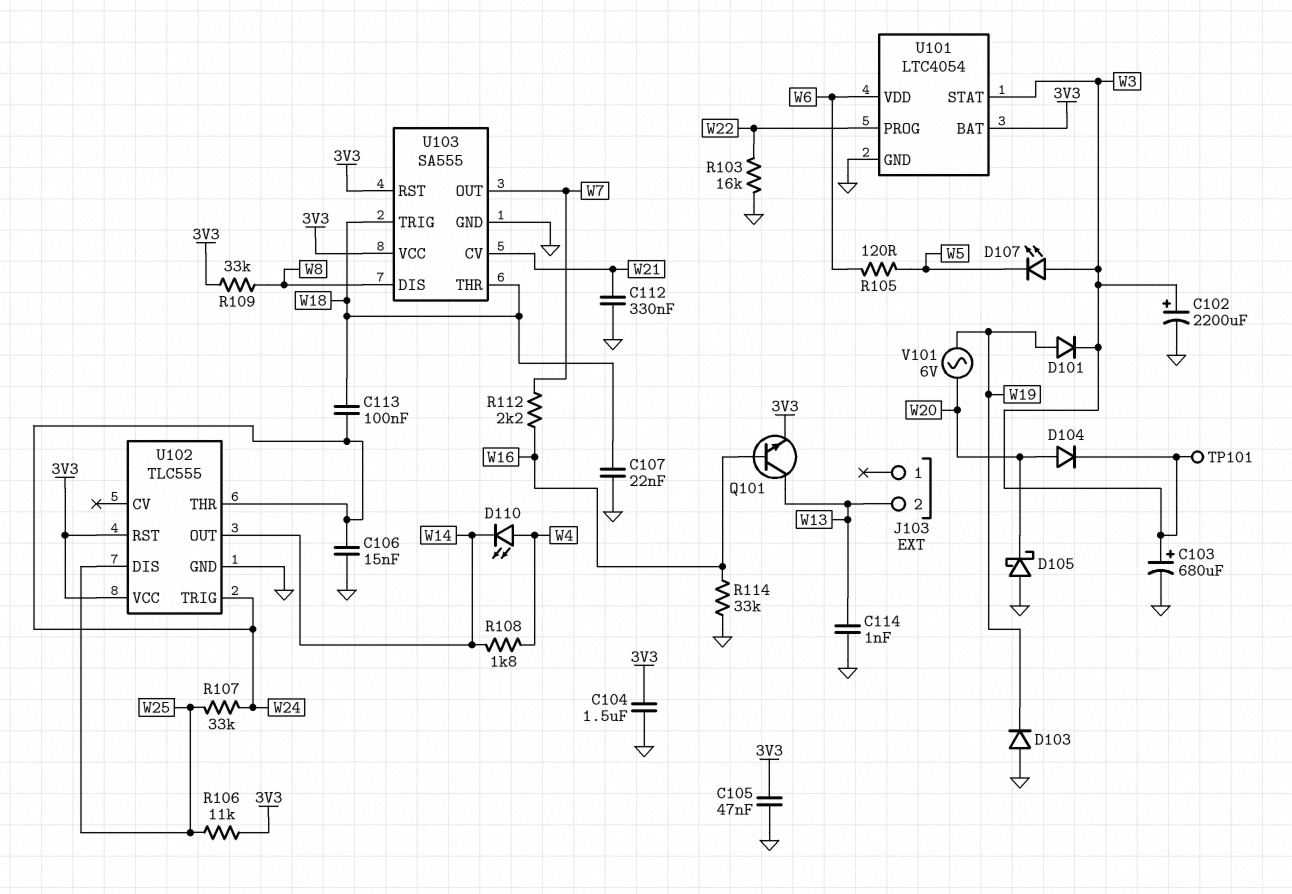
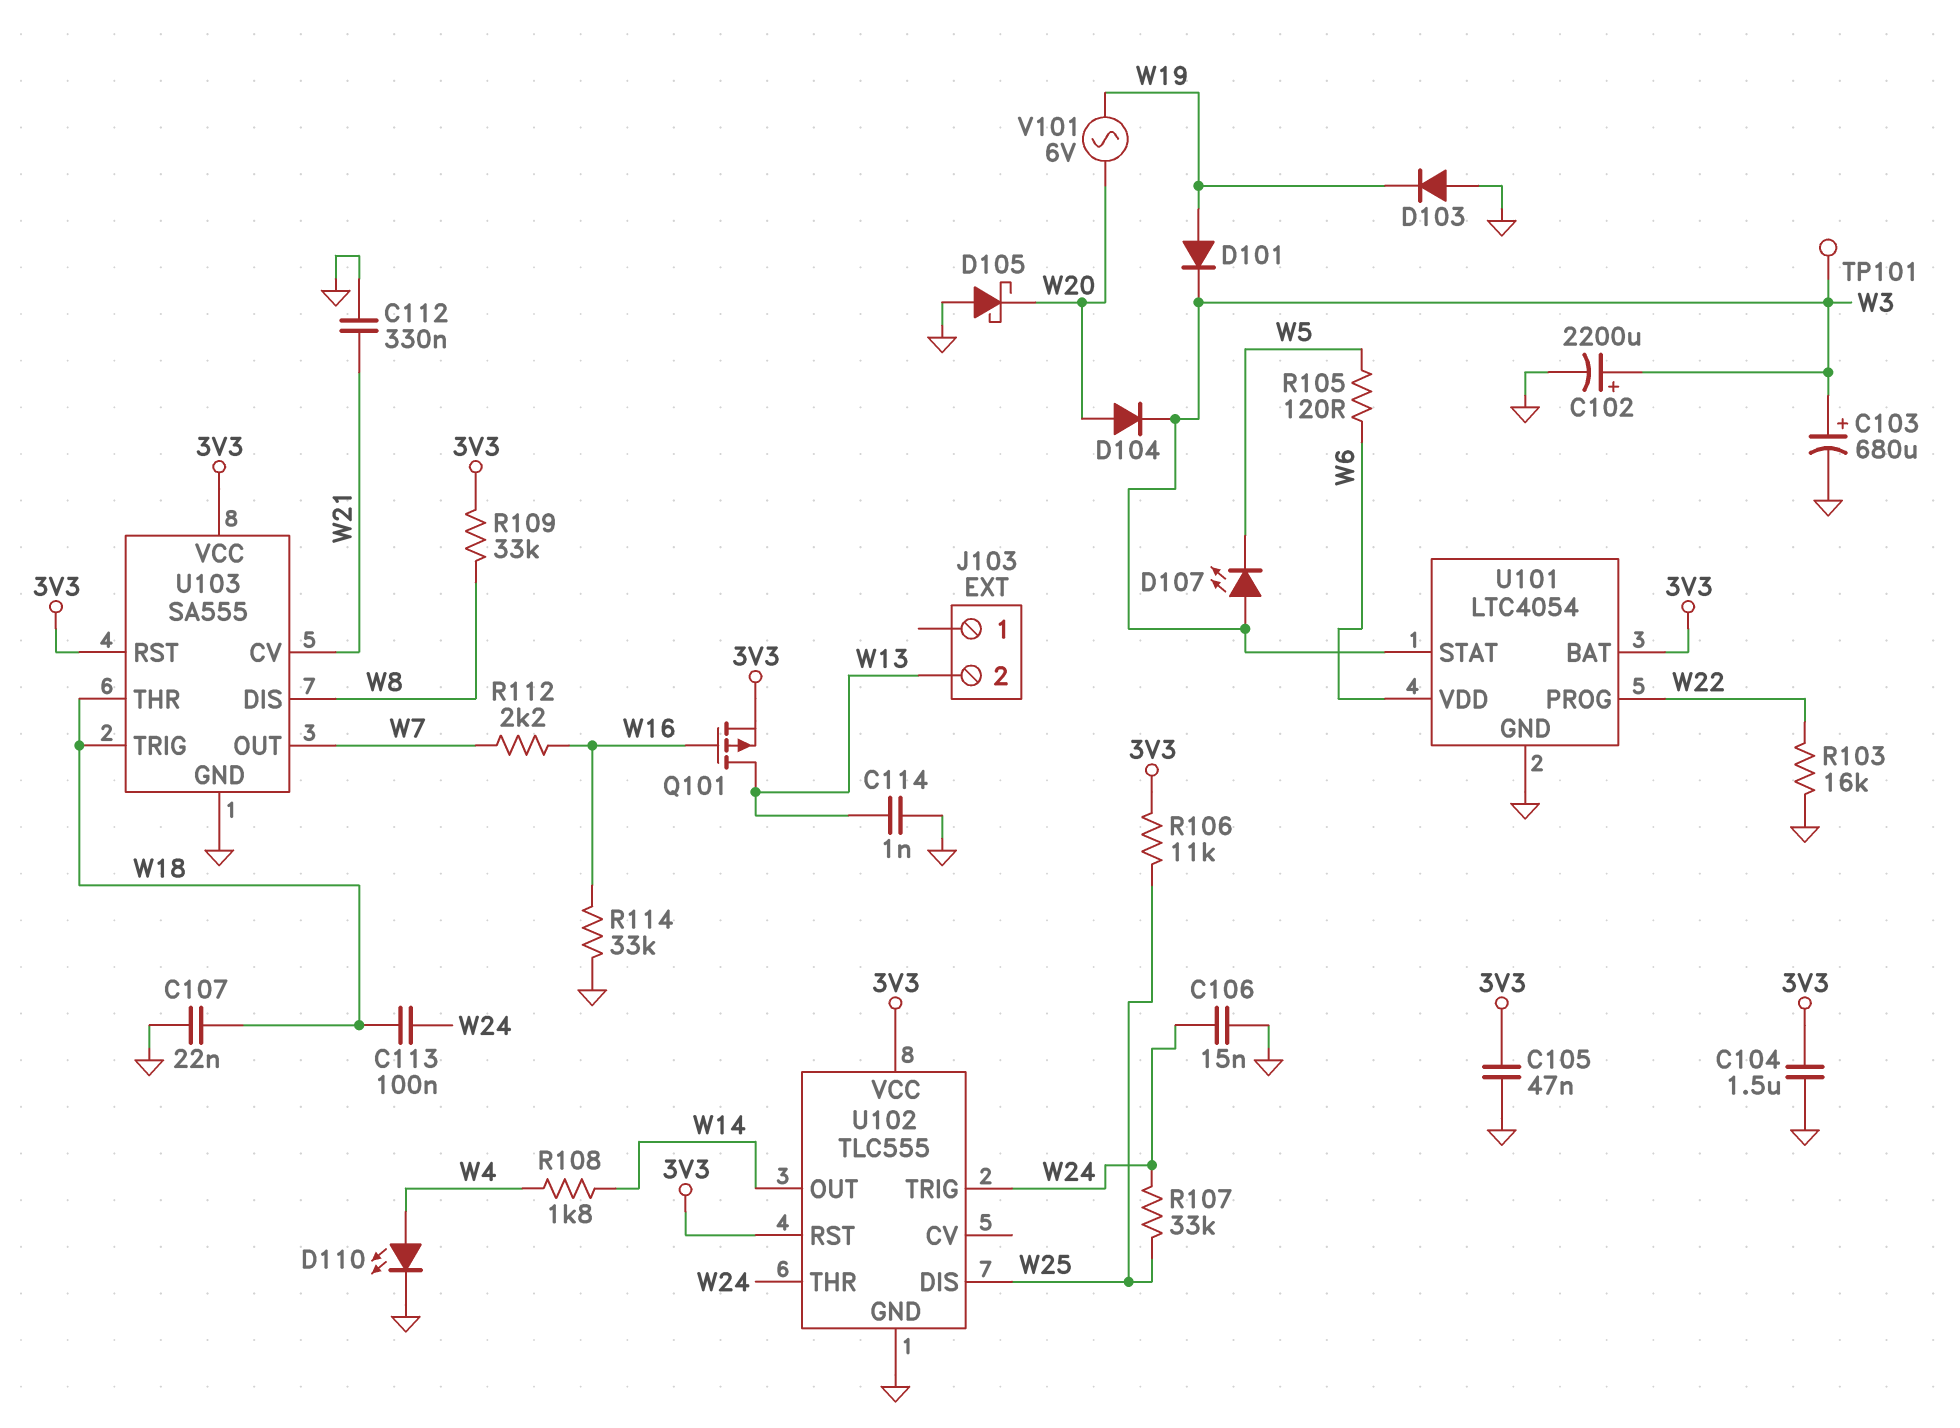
D110: LED (A W4, K W14) -> LED (A W4, K GND)
Q101: NPN (B W16, C W13, E 3V3) -> PMOS (G W16, D W13, S 3V3)

